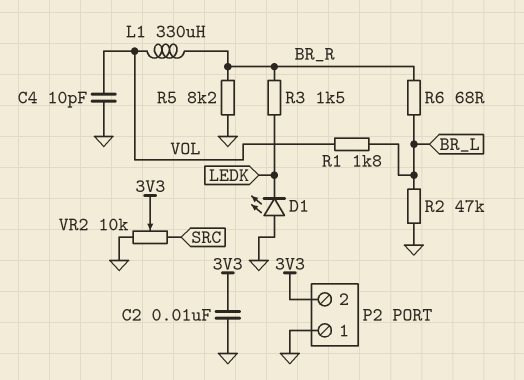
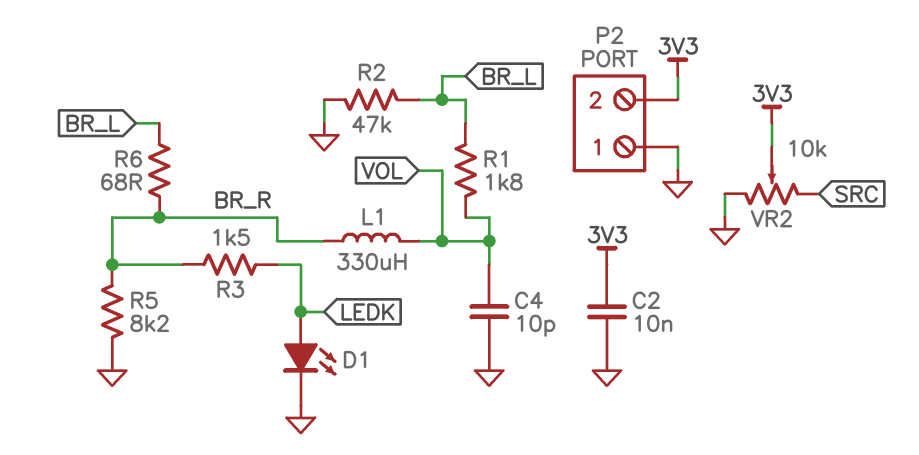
D1: LED (A GND, K LEDK) -> LED (A LEDK, K GND)

